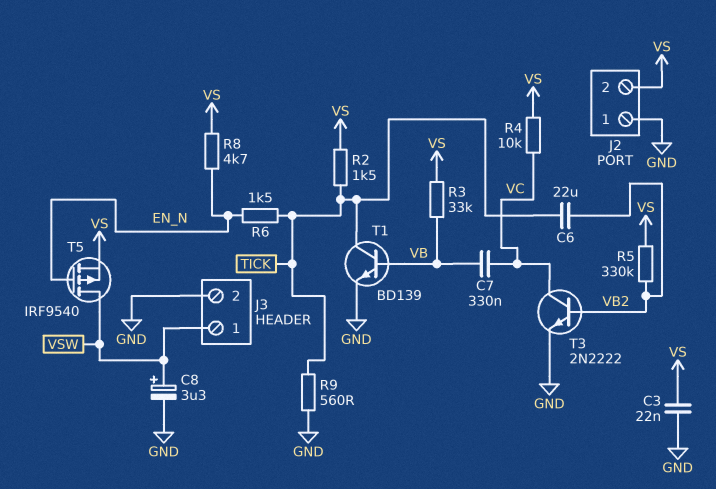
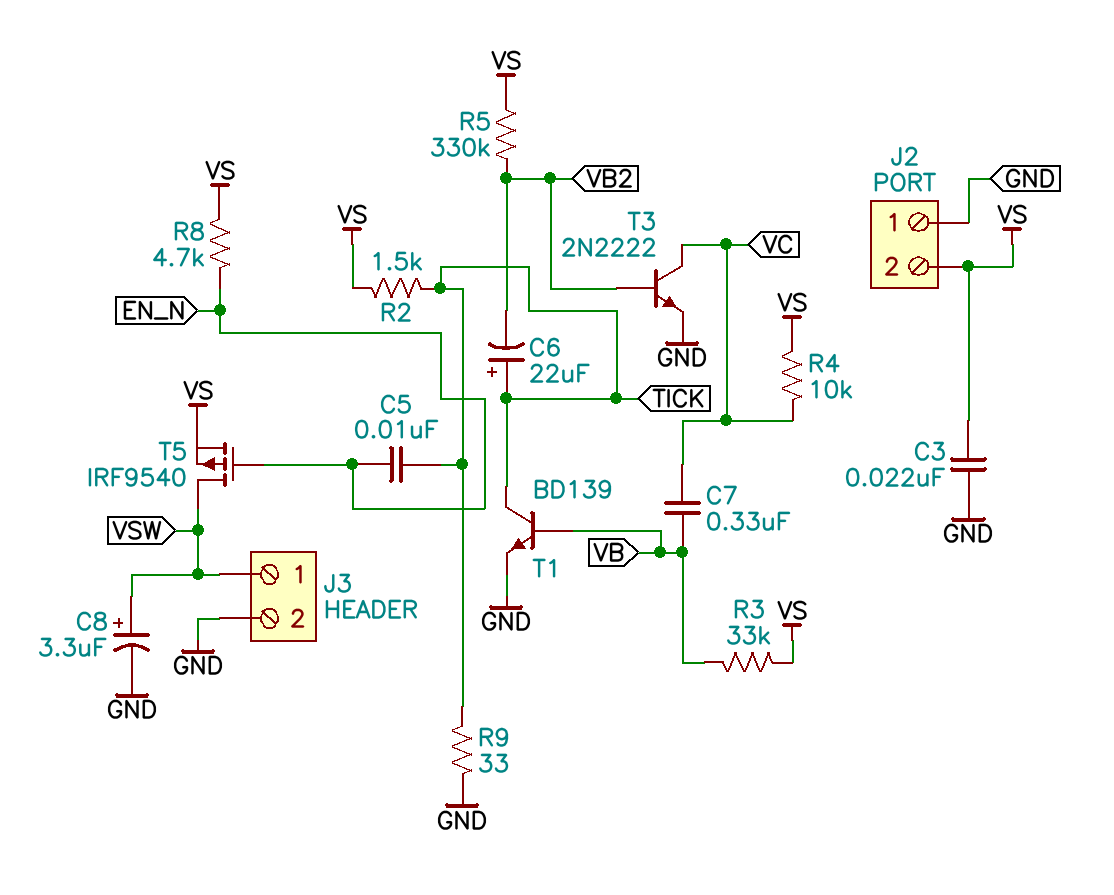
C5: none -> 10nF (EN_N, TICK)
C6: 22uF (TICK, VB2) -> 22uF (plus TICK, minus VB2)
R6: 1.5k (EN_N, TICK) -> none
R9: 560 (GND, TICK) -> 33 (GND, TICK)

